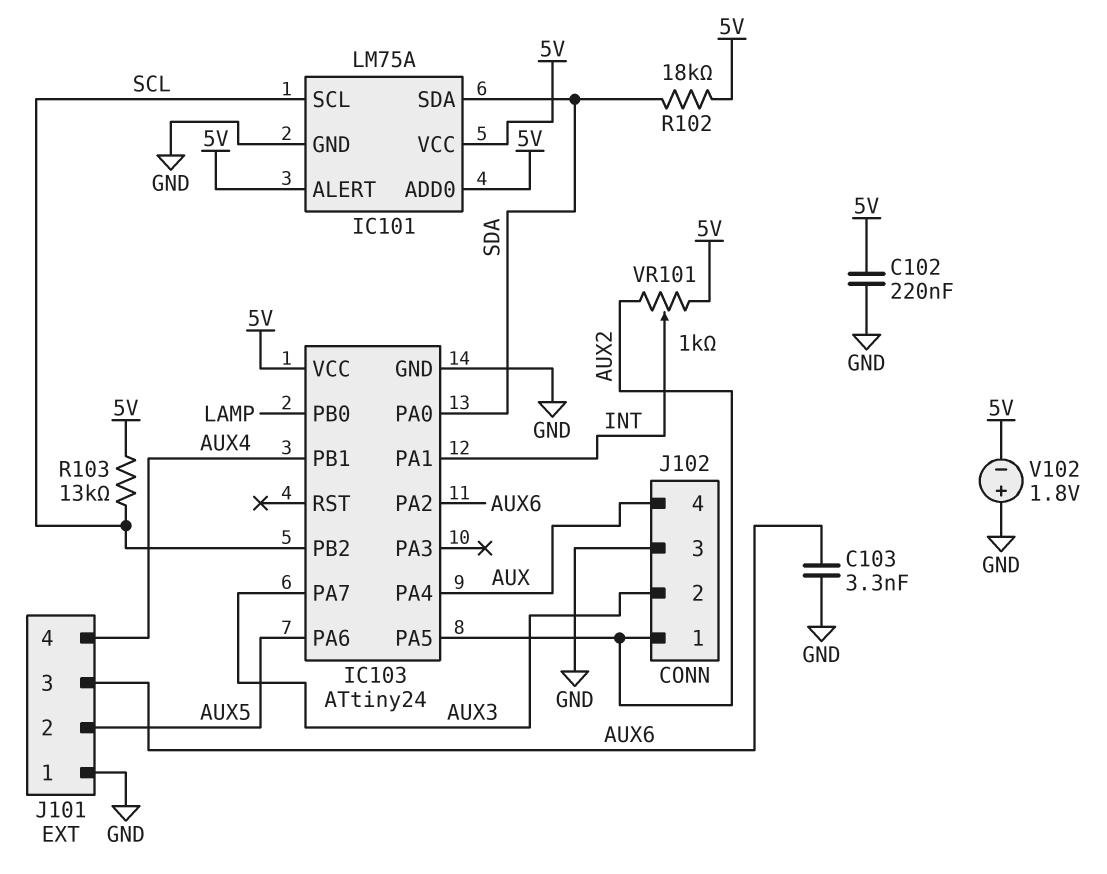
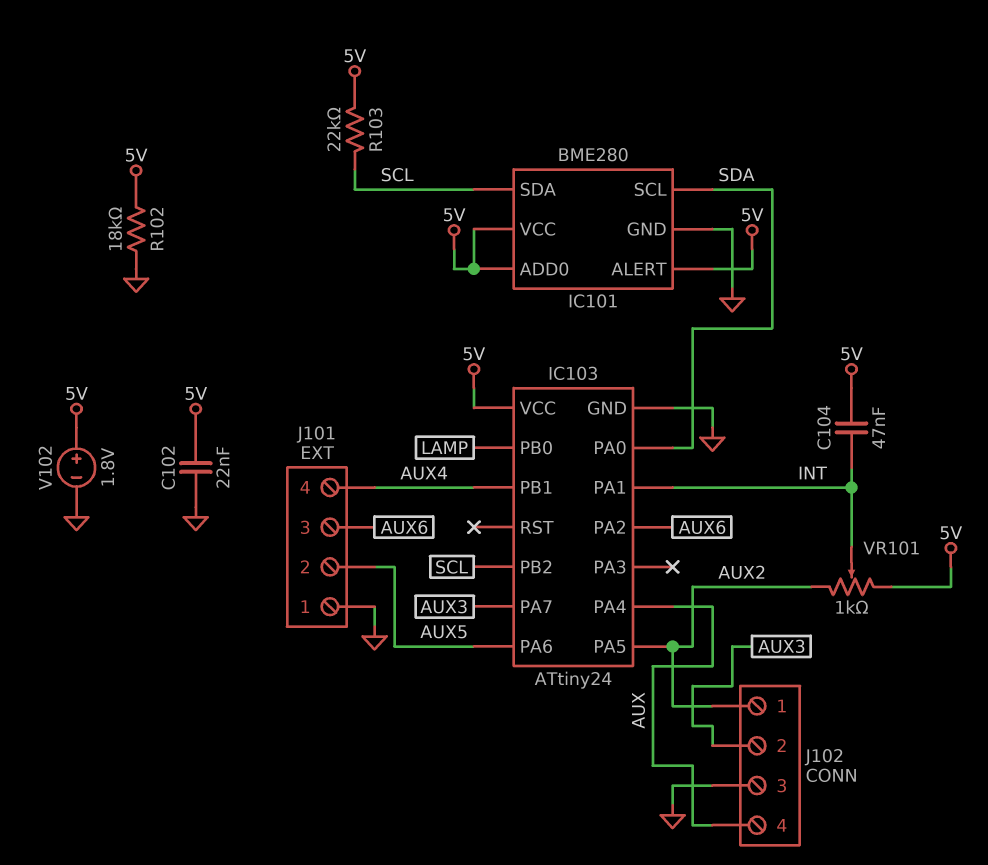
C102: 220nF (5V, GND) -> 22nF (5V, GND)
C103: 3.3nF (AUX6, GND) -> none
C104: none -> 47nF (5V, INT)
IC101: LM75A -> BME280
IC101 pin SCL: SCL -> SDA
IC101 pin SDA: SDA -> SCL
R102: 18k (5V, SDA) -> 18k (5V, GND)
R103: 13k (5V, SCL) -> 22k (5V, SCL)
V102: 1.8V (plus GND, minus 5V) -> 1.8V (plus 5V, minus GND)

